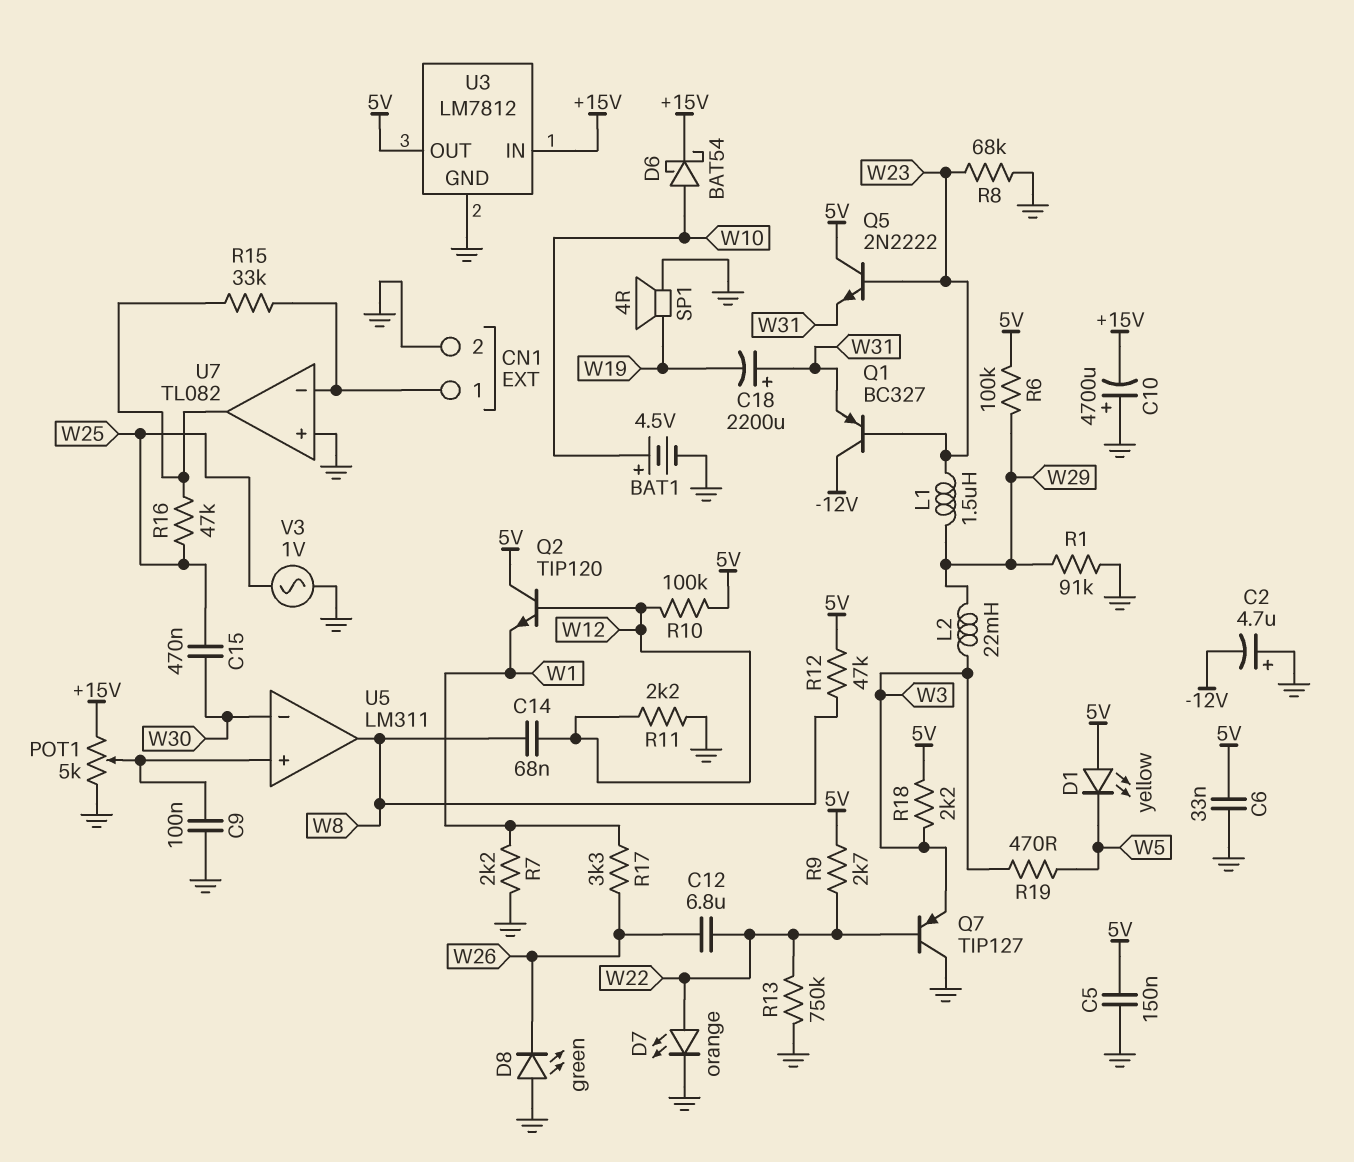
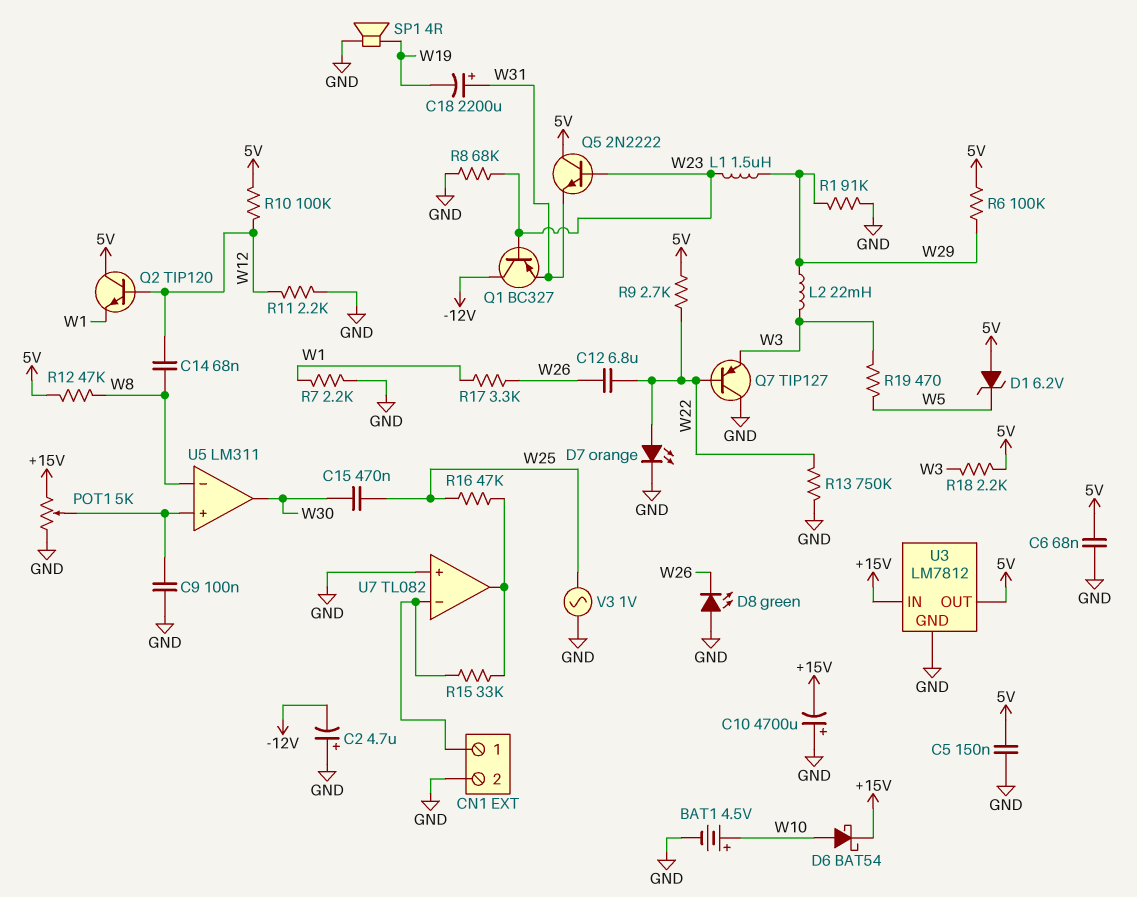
C6: 33nF (5V, GND) -> 68nF (5V, GND)
D1: LED yellow (A 5V, K W5) -> zener 6.2V (A 5V, K W5)
U5 pin in-: W30 -> W8
U5 pin out: W8 -> W30

